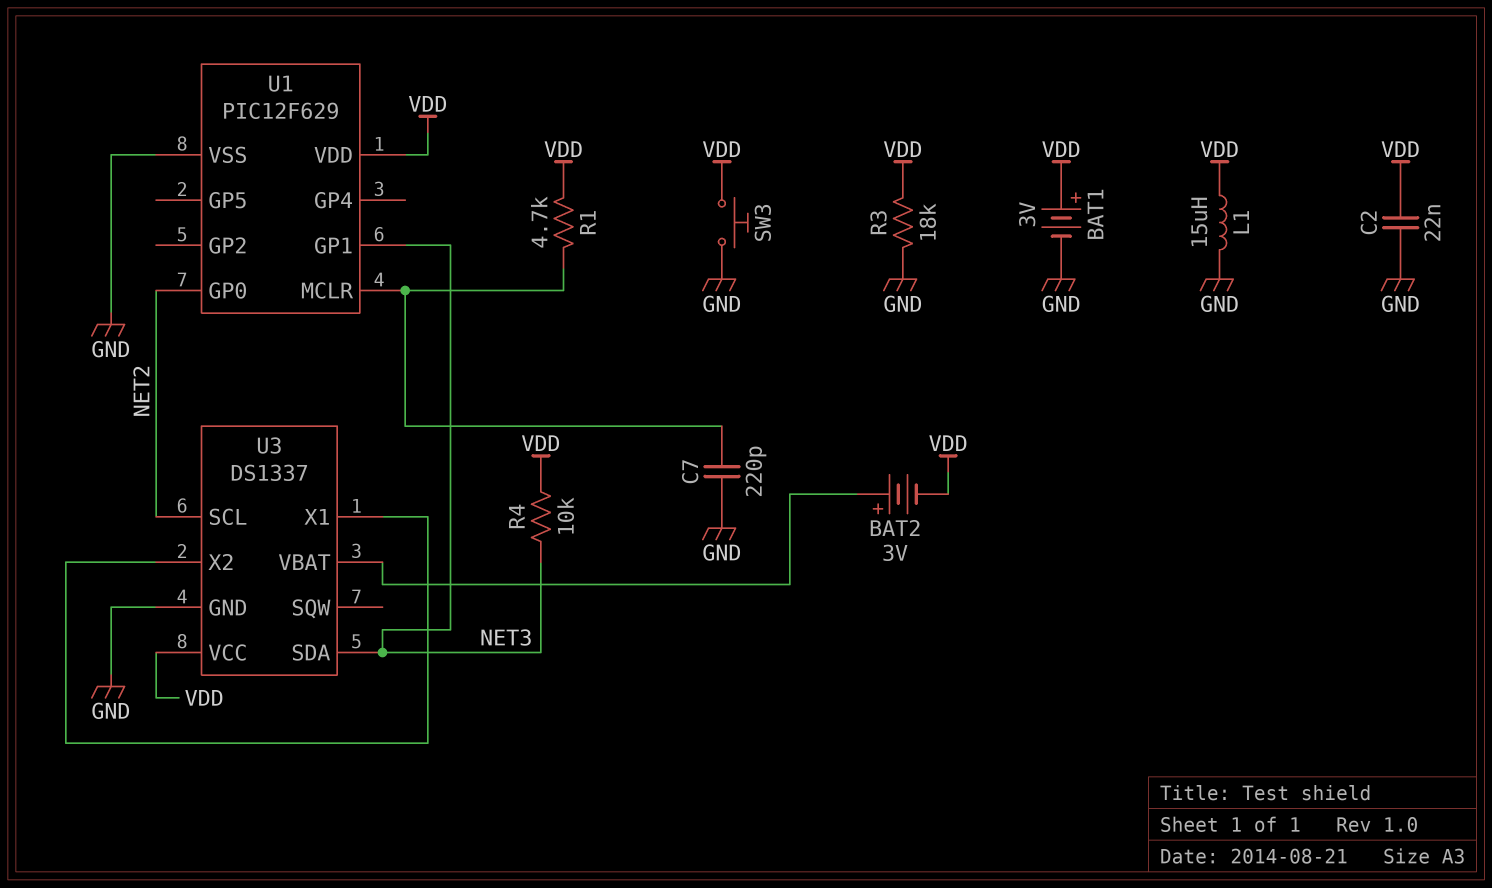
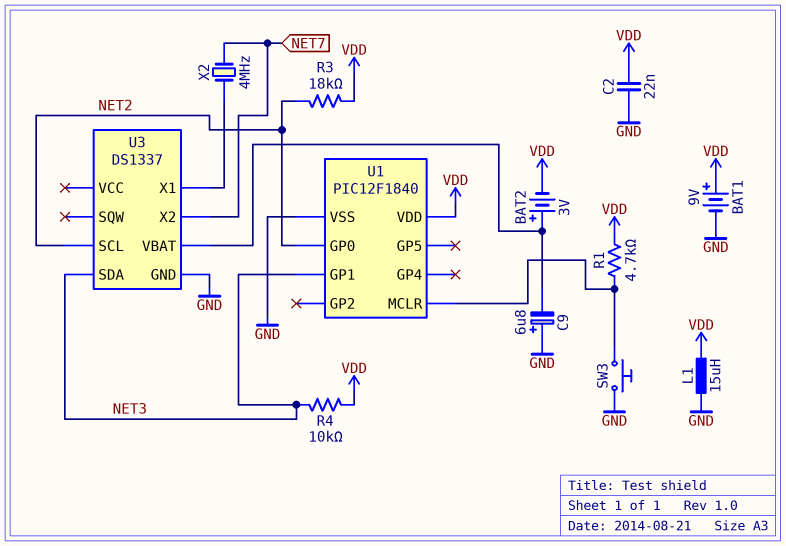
BAT1: 3V (plus VDD, minus GND) -> 9V (plus VDD, minus GND)
C7: 220pF (GND, U1/MCLR) -> none
C9: none -> 6.8uF (plus GND, minus U3/VBAT)
R3: 18k (GND, VDD) -> 18k (NET2, VDD)
SW3: button (GND, VDD) -> button (GND, U1/MCLR)
U1: PIC12F629 -> PIC12F1840
U3 pin VCC: VDD -> none
U3 pin X2: U3/X1 -> NET7
X2: none -> 4MHz (NET7, U3/X1)

